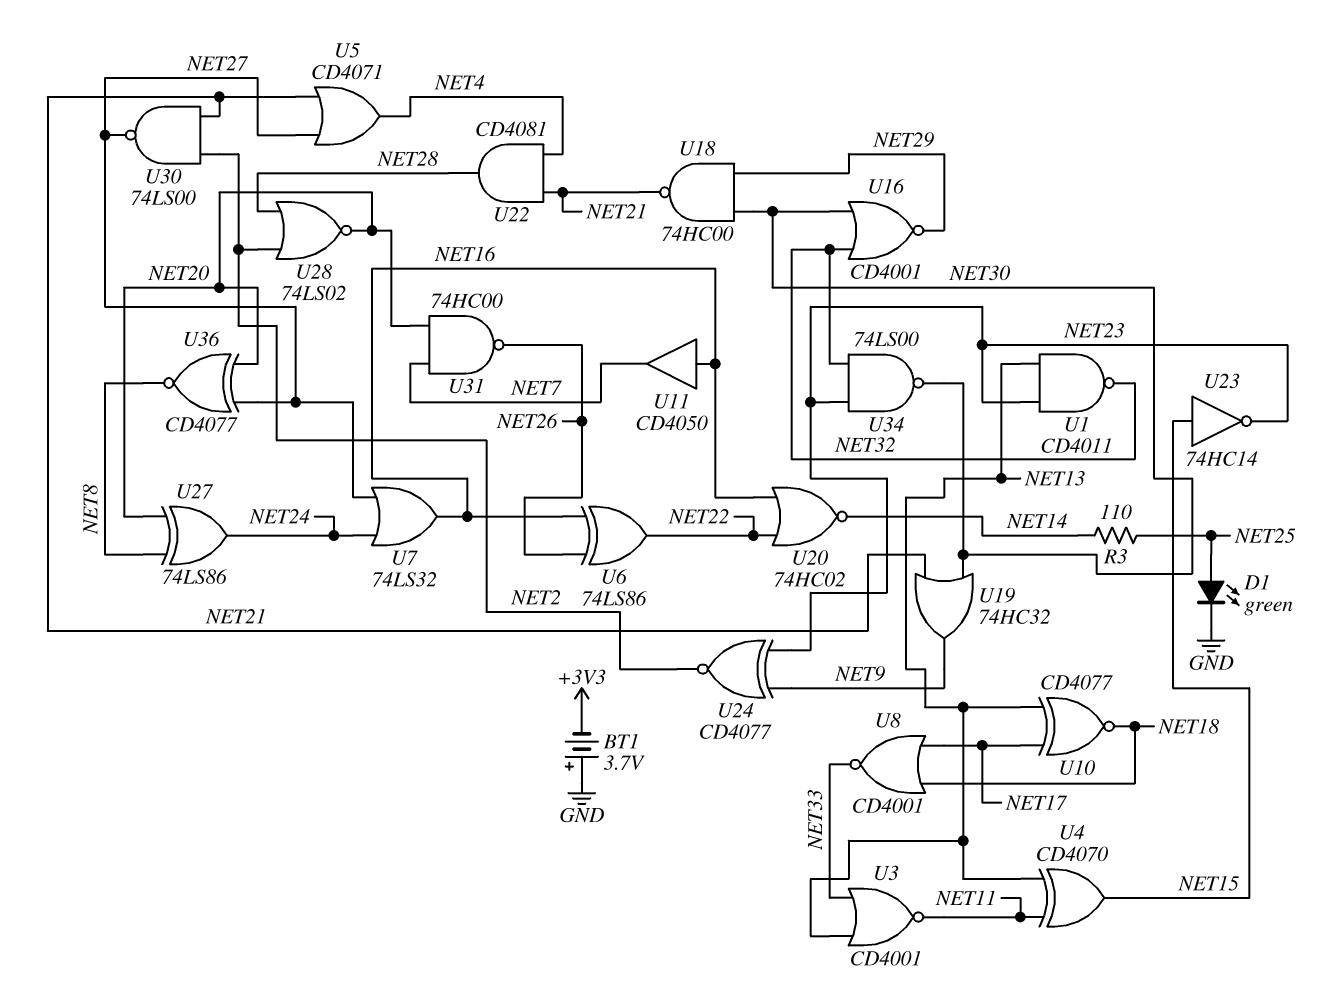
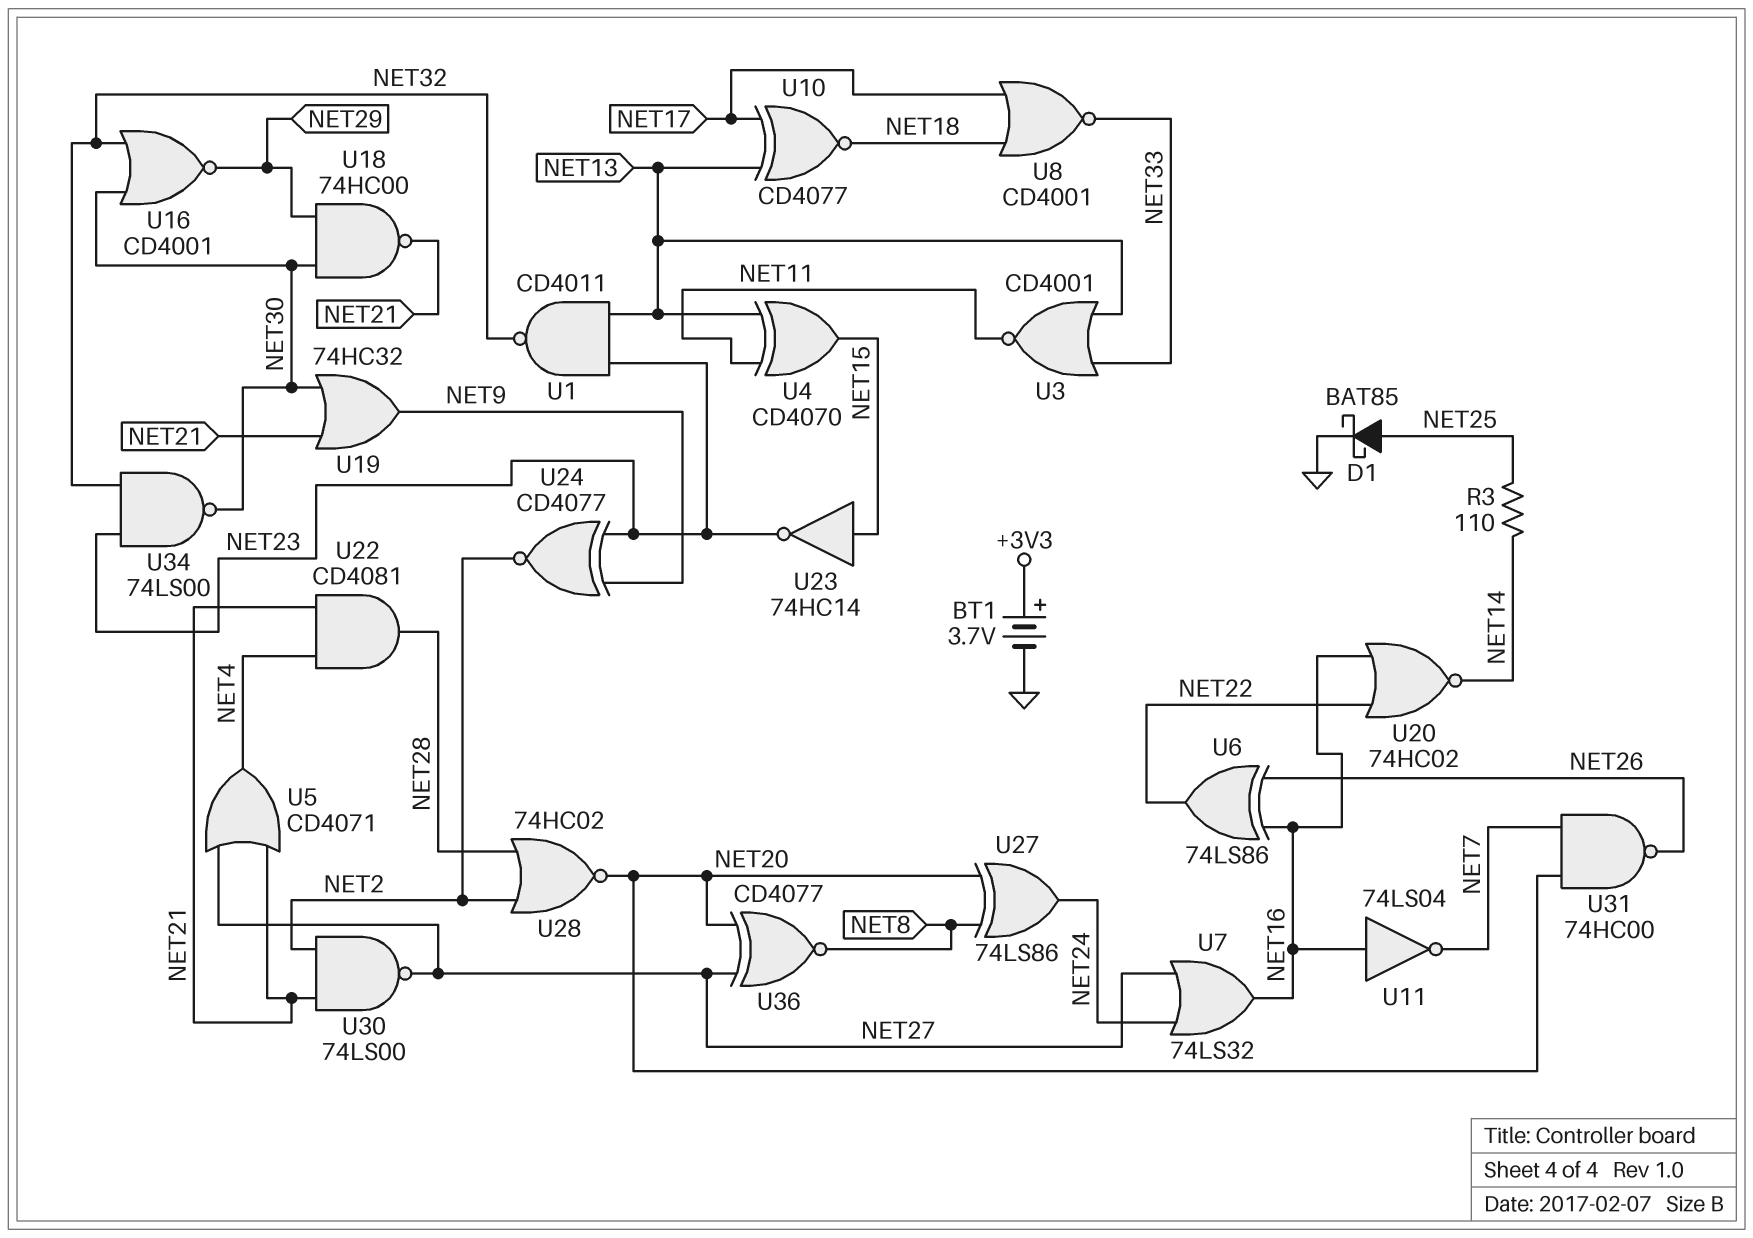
BT1: 3.7V (plus GND, minus +3V3) -> 3.7V (plus +3V3, minus GND)
D1: LED green (A NET25, K GND) -> schottky BAT85 (A NET25, K GND)
U11: buffer CD4050 (in NET16, out NET7) -> NOT 74LS04 (in NET16, out NET7)
U28: NOR 74LS02 (in NET2, in NET28, out NET20) -> NOR 74HC02 (in NET2, in NET28, out NET20)

